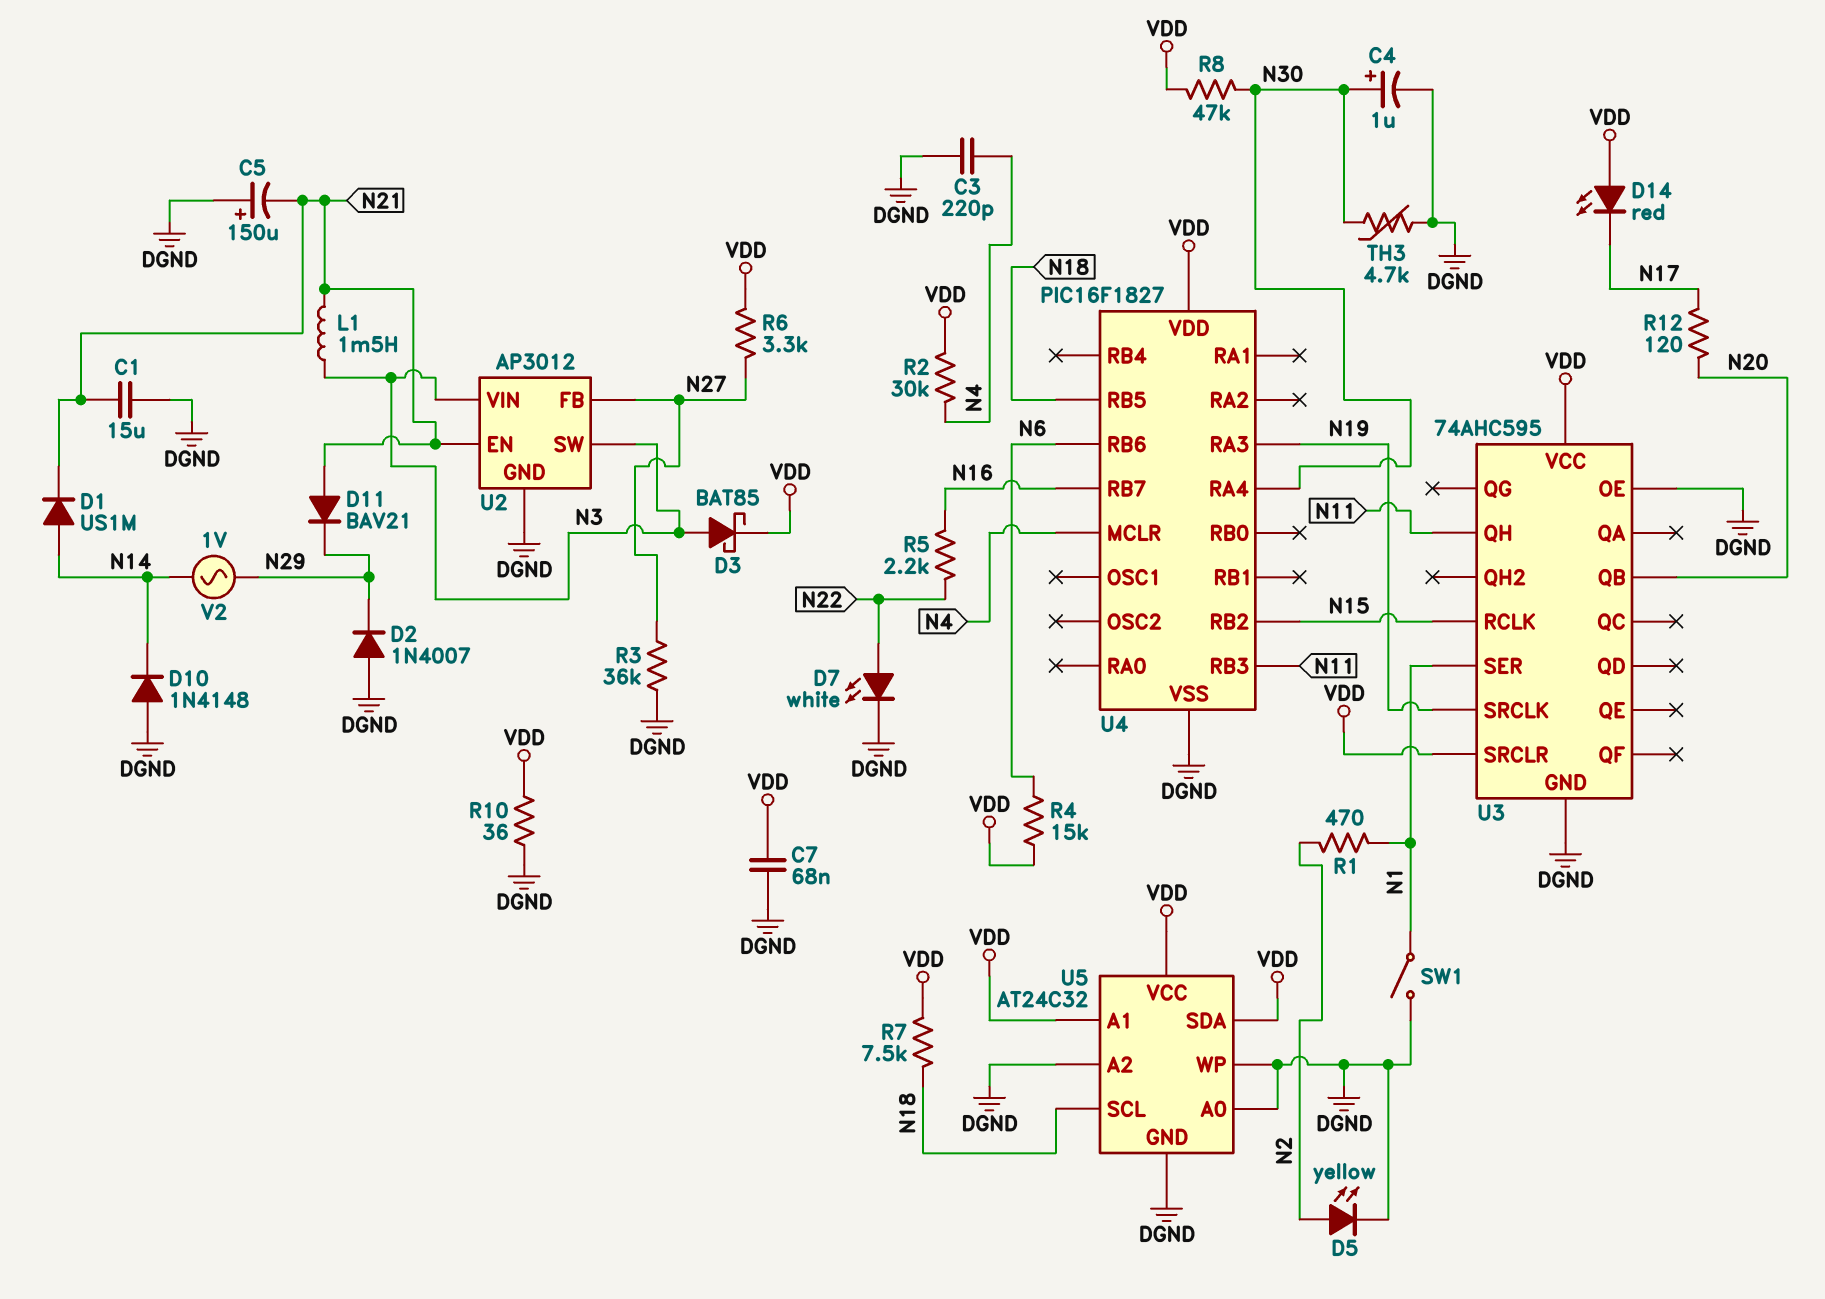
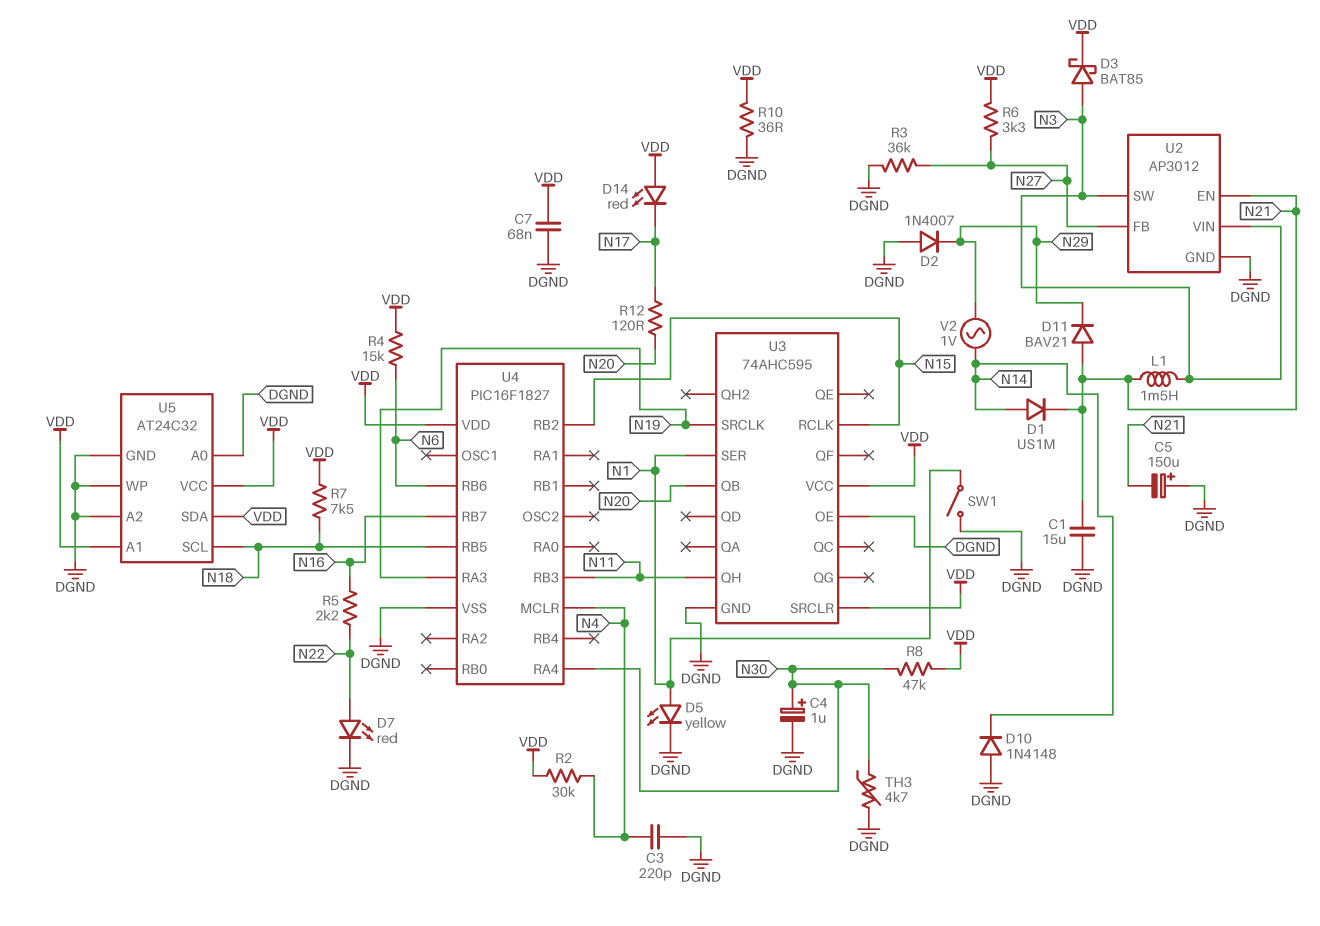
D5: LED yellow (A N2, K DGND) -> LED yellow (A N1, K DGND)
D7: LED white (A N22, K DGND) -> LED red (A N22, K DGND)
R1: 470 (N1, N2) -> none

